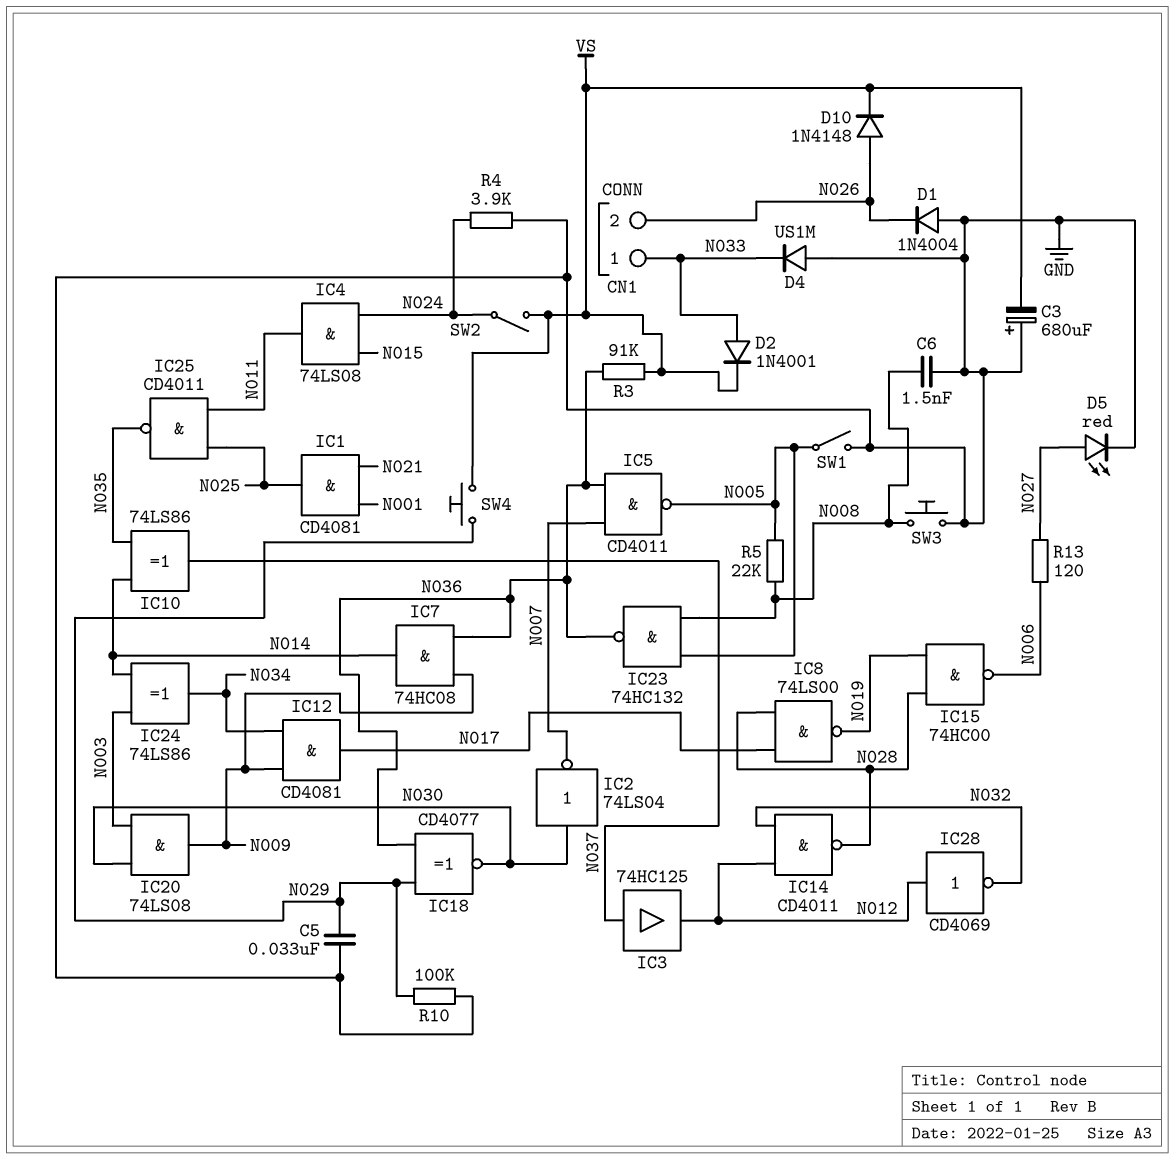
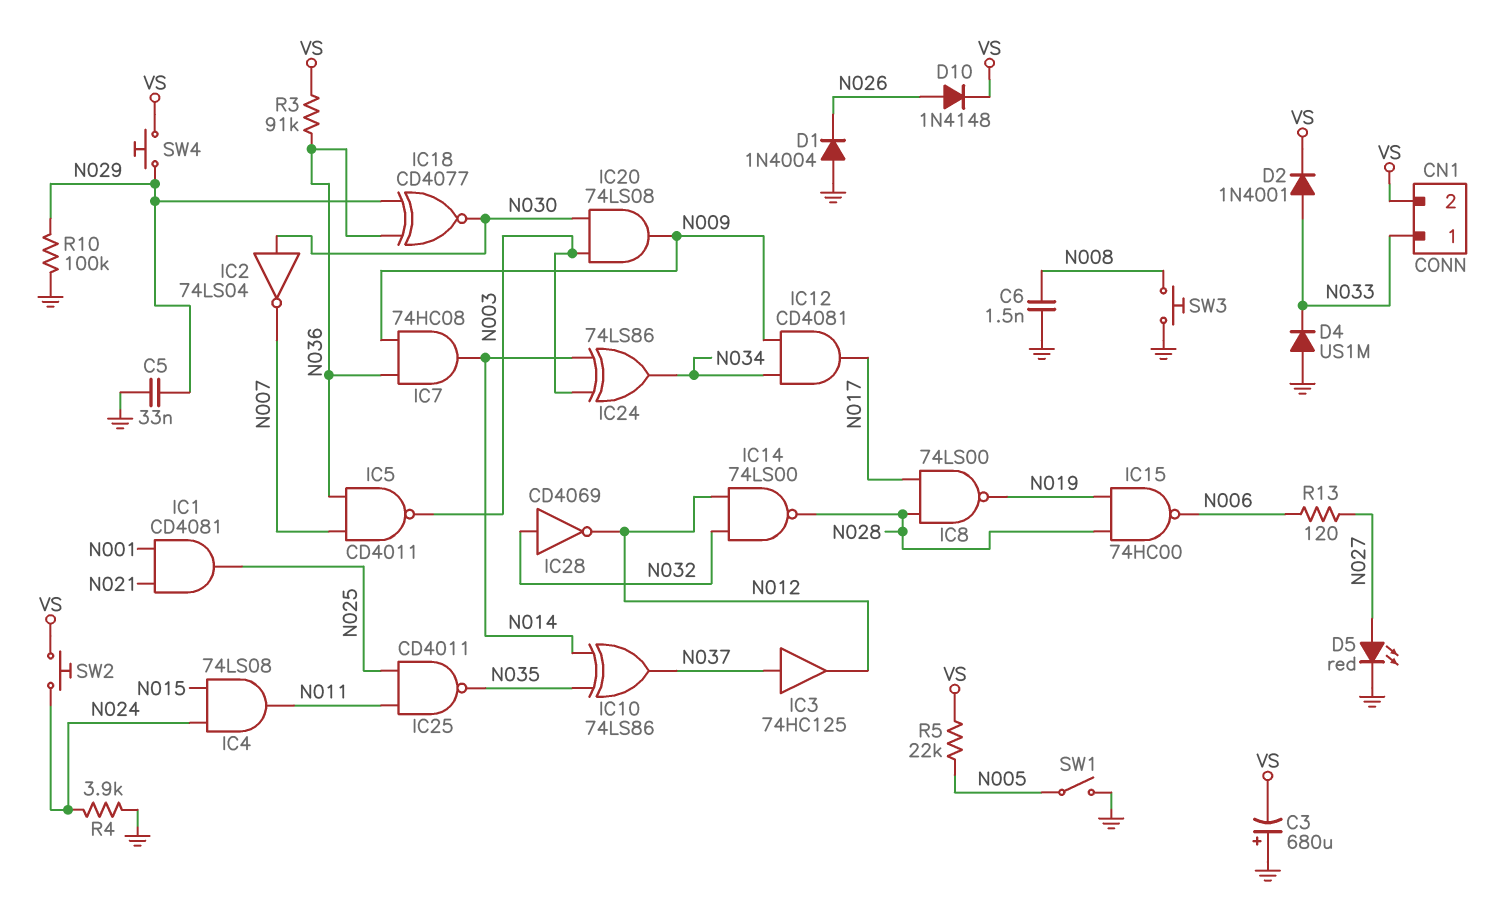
CN1 pin 2: N026 -> VS
IC5: NAND CD4011 (in N007, in N036, out N005) -> NAND CD4011 (in N007, in N036, out N003)
IC14: NAND CD4011 (in N012, in N032, out N028) -> NAND 74LS00 (in N012, in N032, out N028)
IC23: NAND 74HC132 (in N005, in N008, out N036) -> none
IC28: NOT CD4069 (in N012, out N032) -> NOT CD4069 (in N032, out N012)
R5: 22k (N005, N008) -> 22k (N005, VS)
SW2: switch (N024, VS) -> button (N024, VS)

